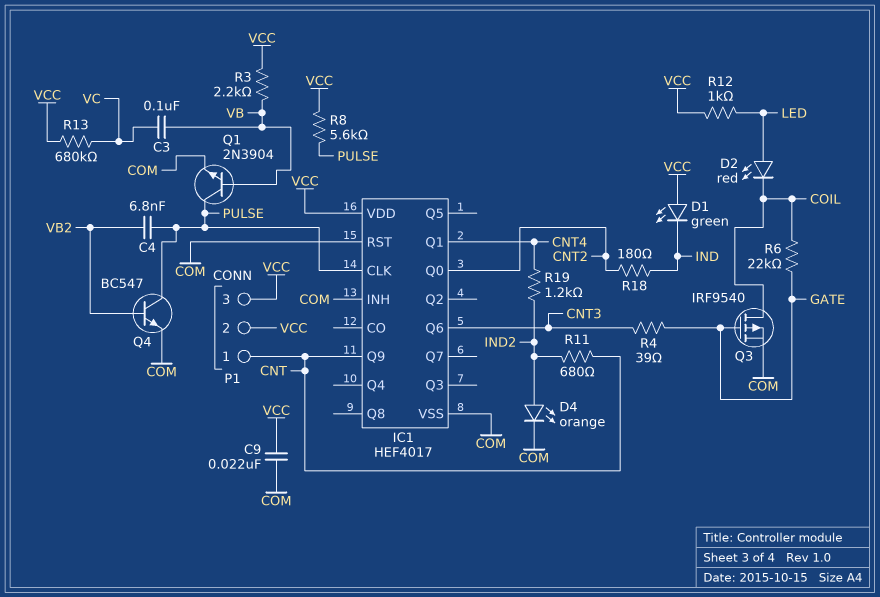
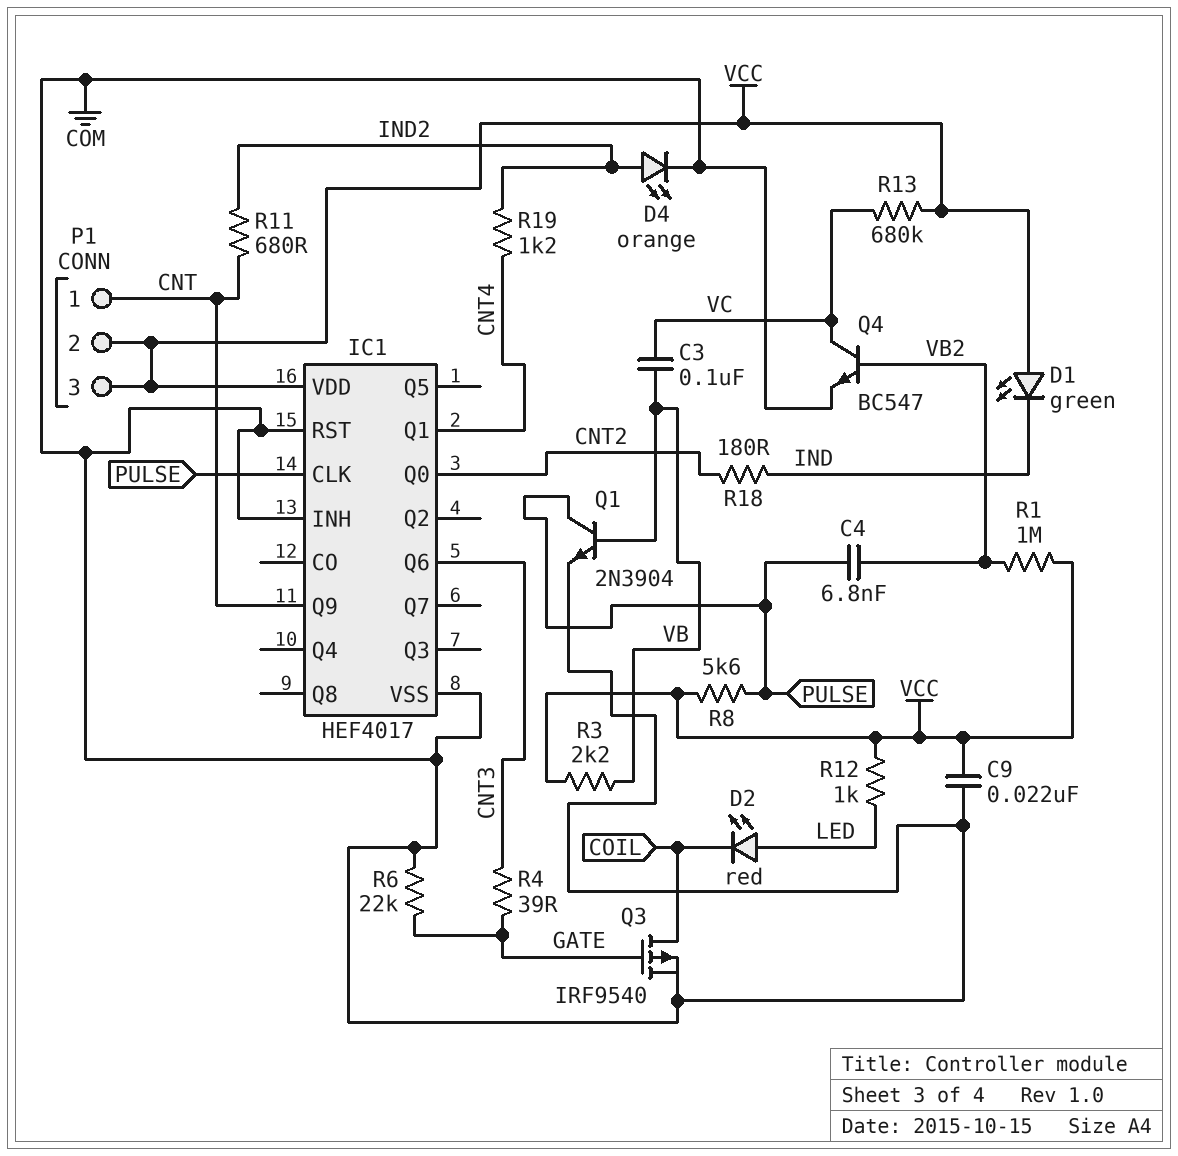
Q4: NPN BC547 (B VB2, C PULSE, E COM) -> NPN BC547 (B VB2, C VC, E COM)
R1: none -> 1M (VB2, VCC)
R6: 22k (COIL, GATE) -> 22k (COM, GATE)

